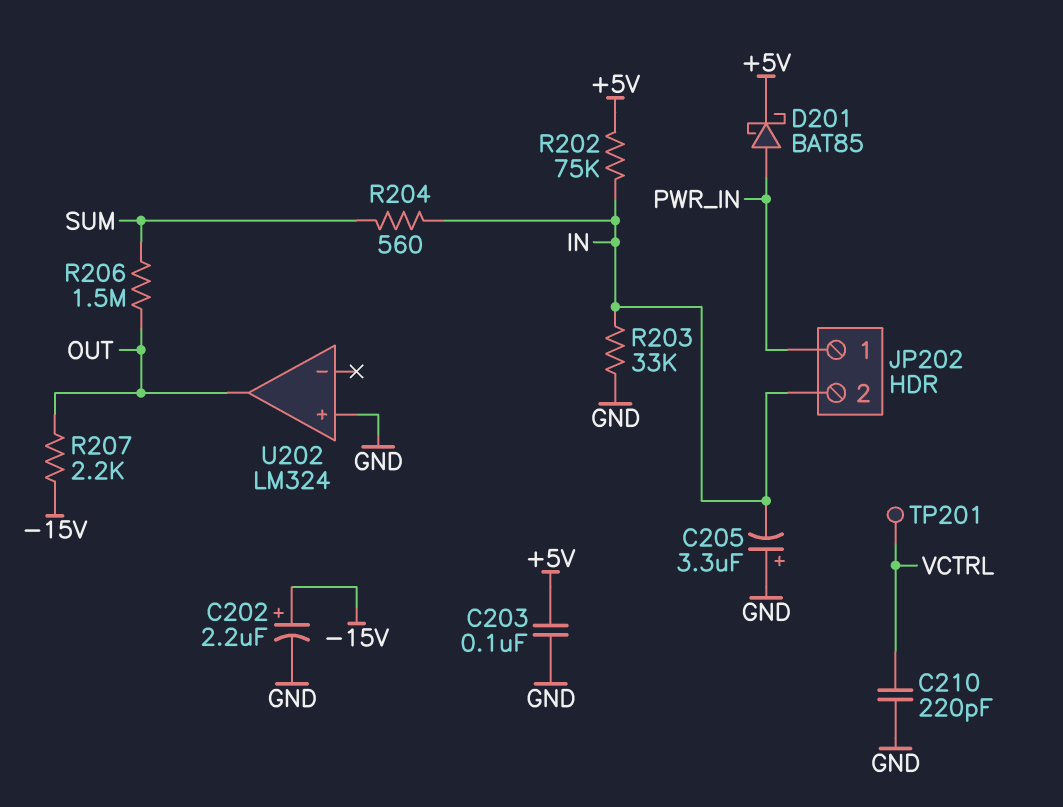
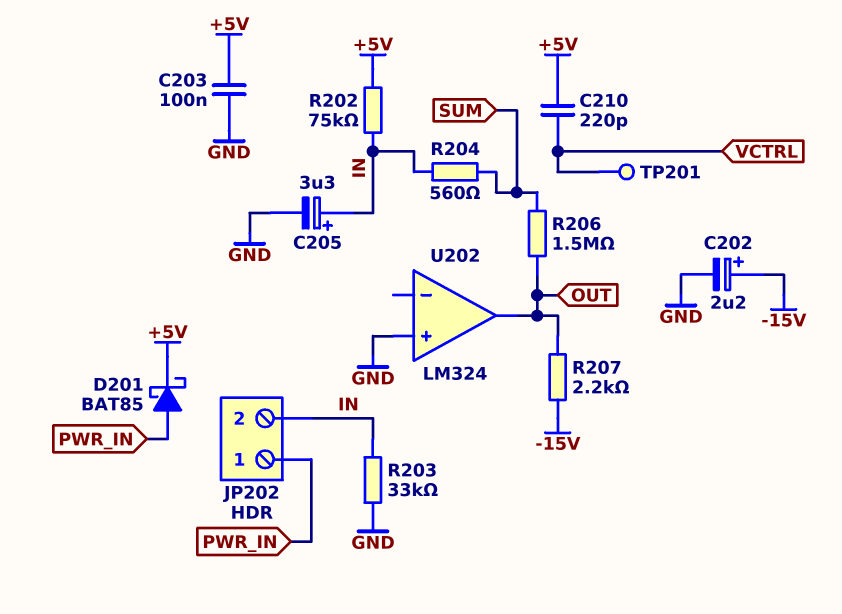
C205: 3.3uF (plus GND, minus IN) -> 3.3uF (plus IN, minus GND)
C210: 220pF (GND, VCTRL) -> 220pF (+5V, VCTRL)

